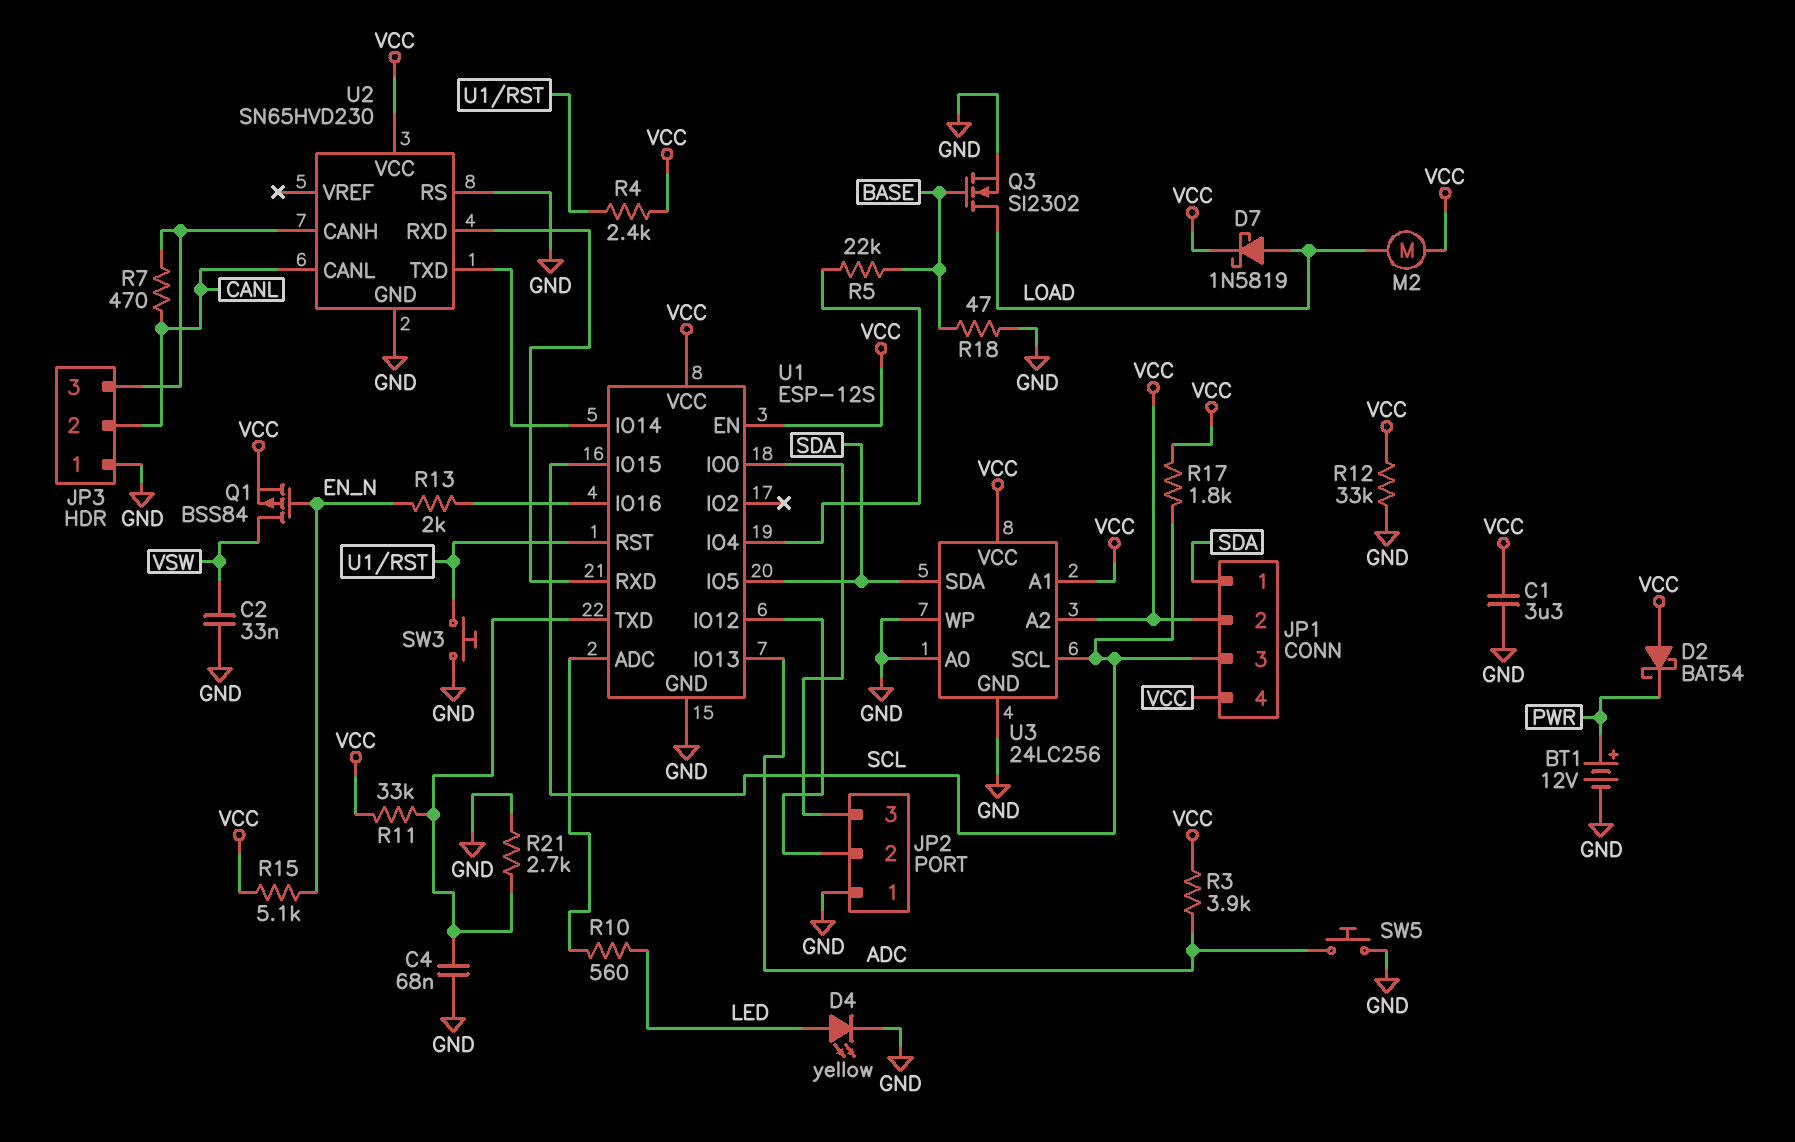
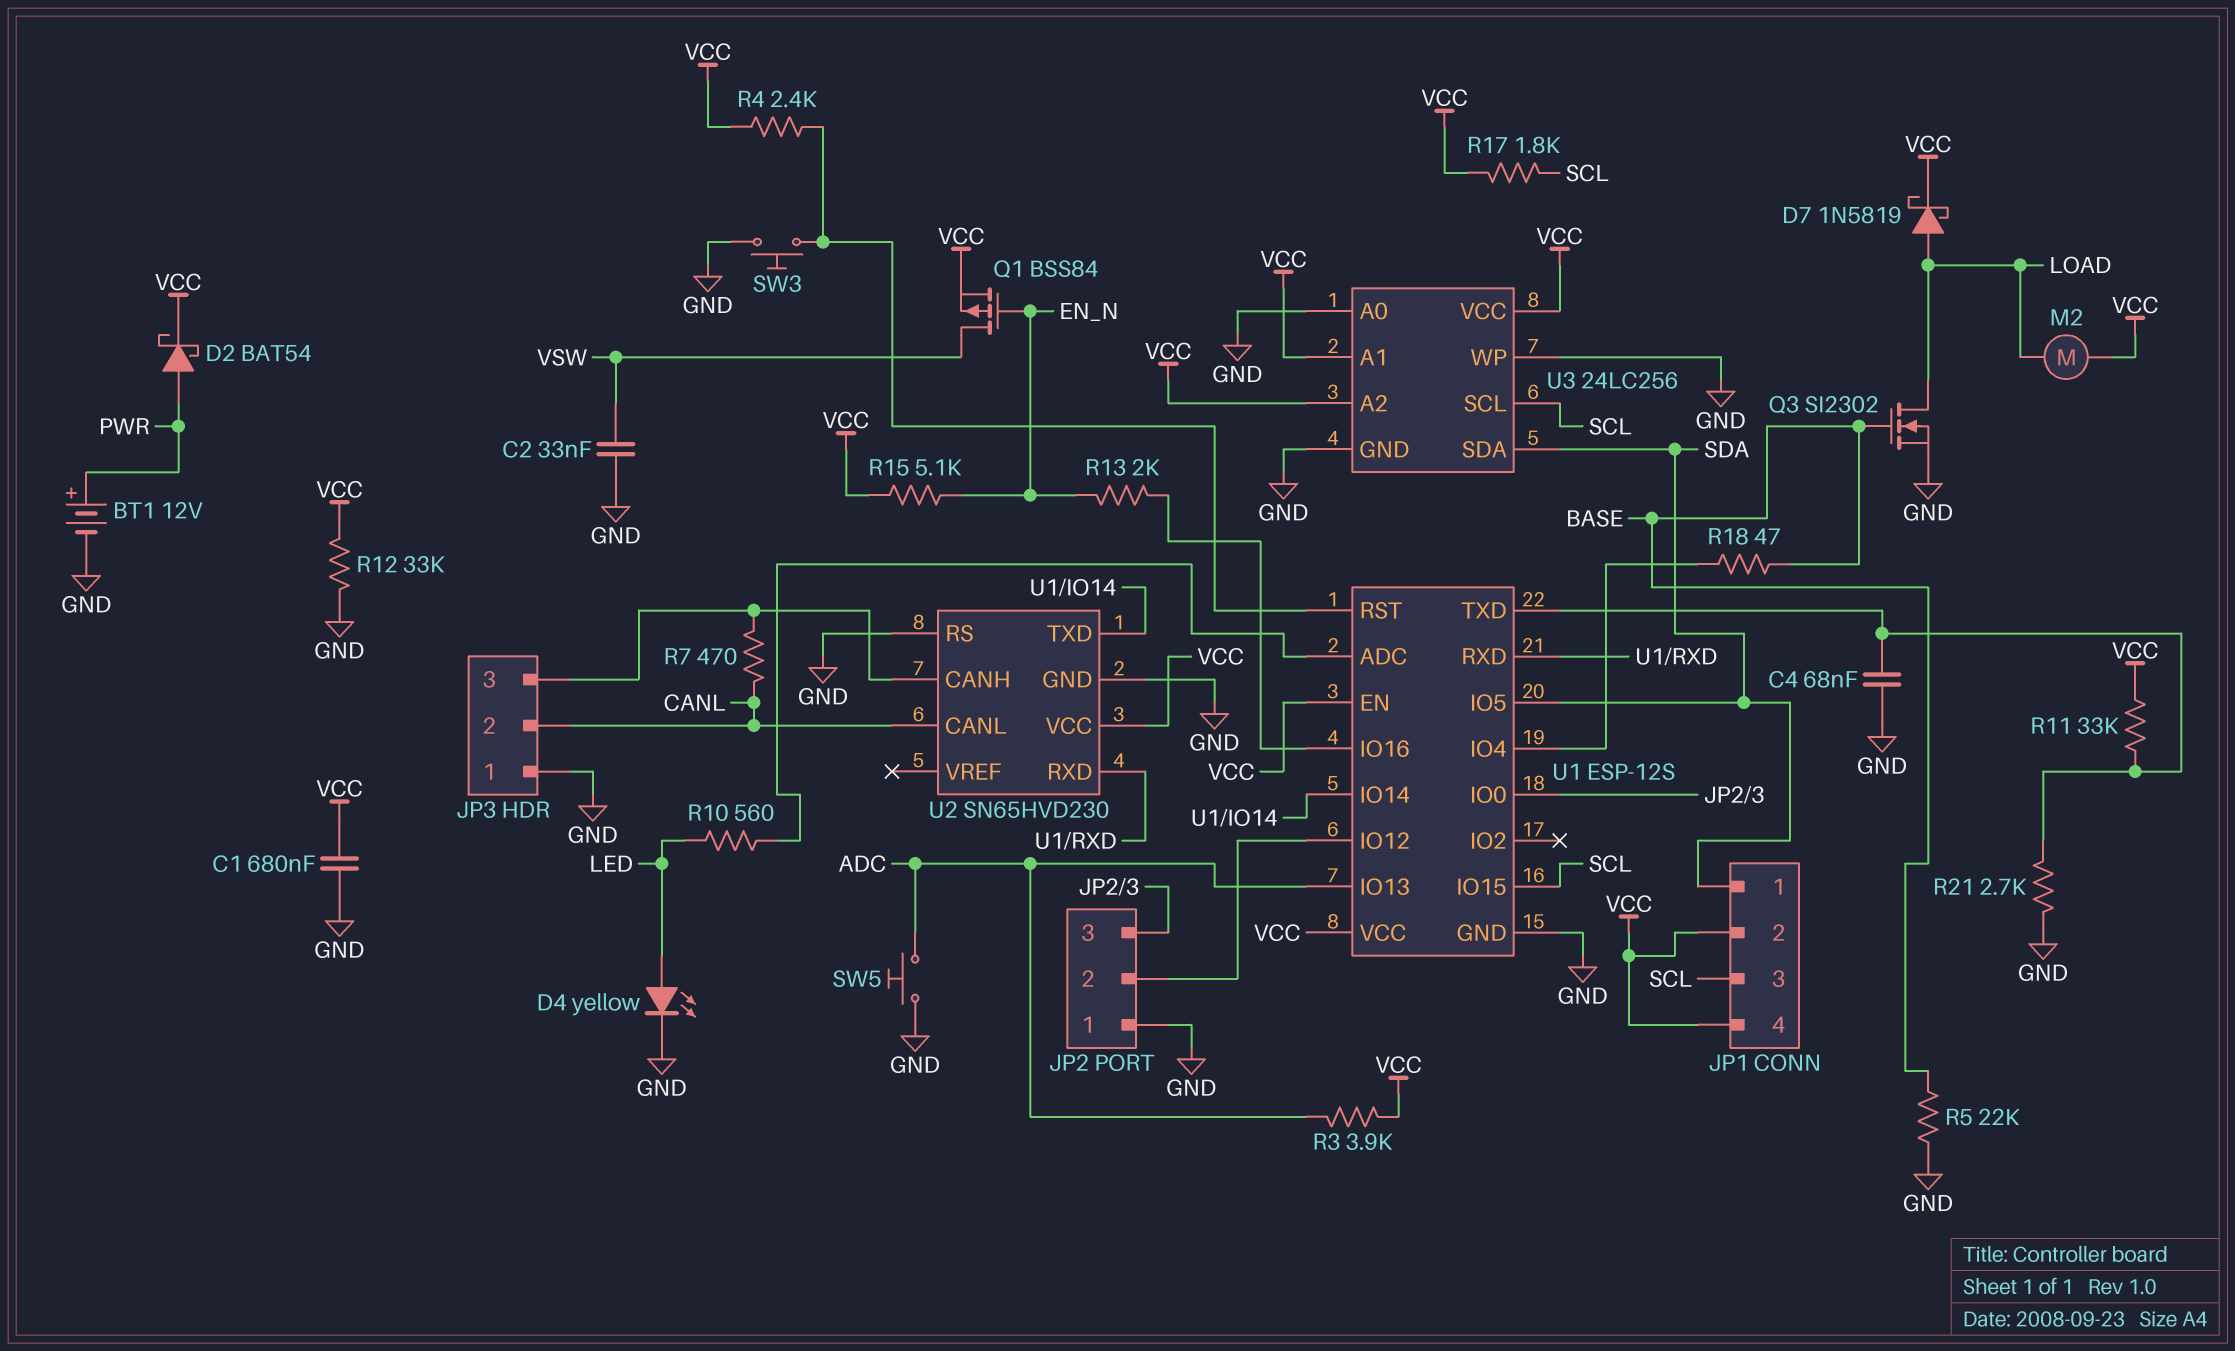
C1: 3.3uF (GND, VCC) -> 680nF (GND, VCC)
D2: schottky BAT54 (A VCC, K PWR) -> schottky BAT54 (A PWR, K VCC)
R5: 22k (BASE, U1/IO4) -> 22k (BASE, GND)
R18: 47 (BASE, GND) -> 47 (BASE, U1/IO4)

